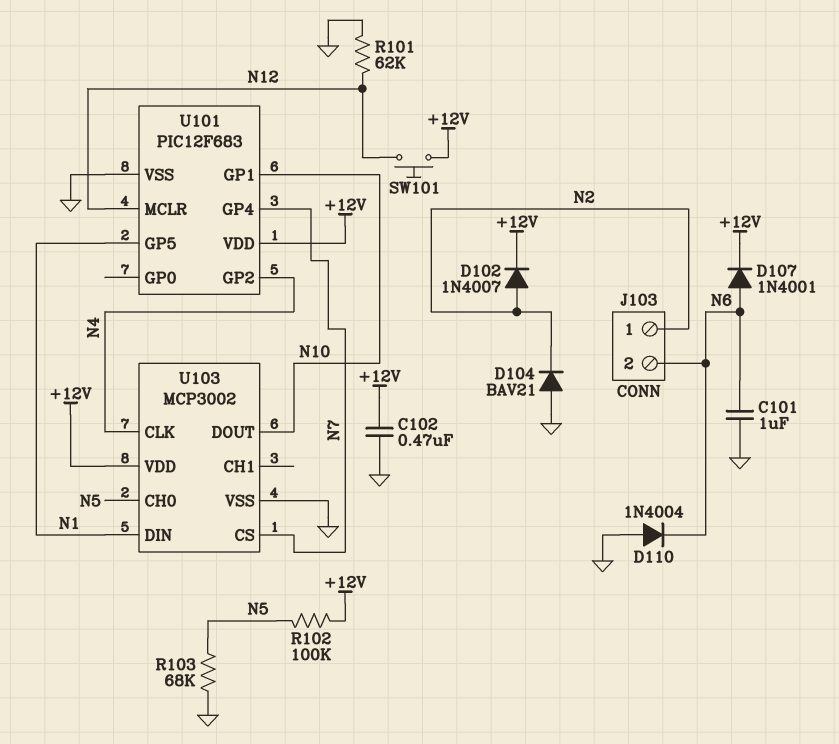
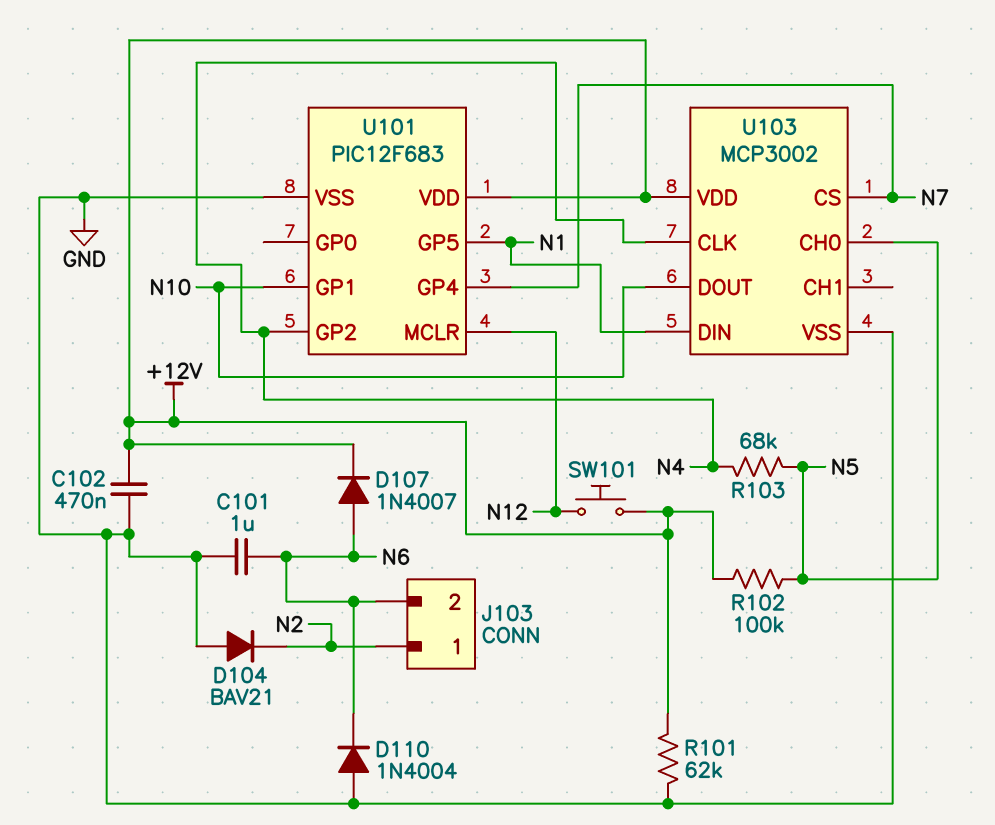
D102: diode 1N4007 (A N2, K +12V) -> none
D107: diode 1N4001 (A N6, K +12V) -> diode 1N4007 (A N6, K +12V)
R101: 62k (GND, N12) -> 62k (+12V, GND)
R103: 68k (GND, N5) -> 68k (N4, N5)

